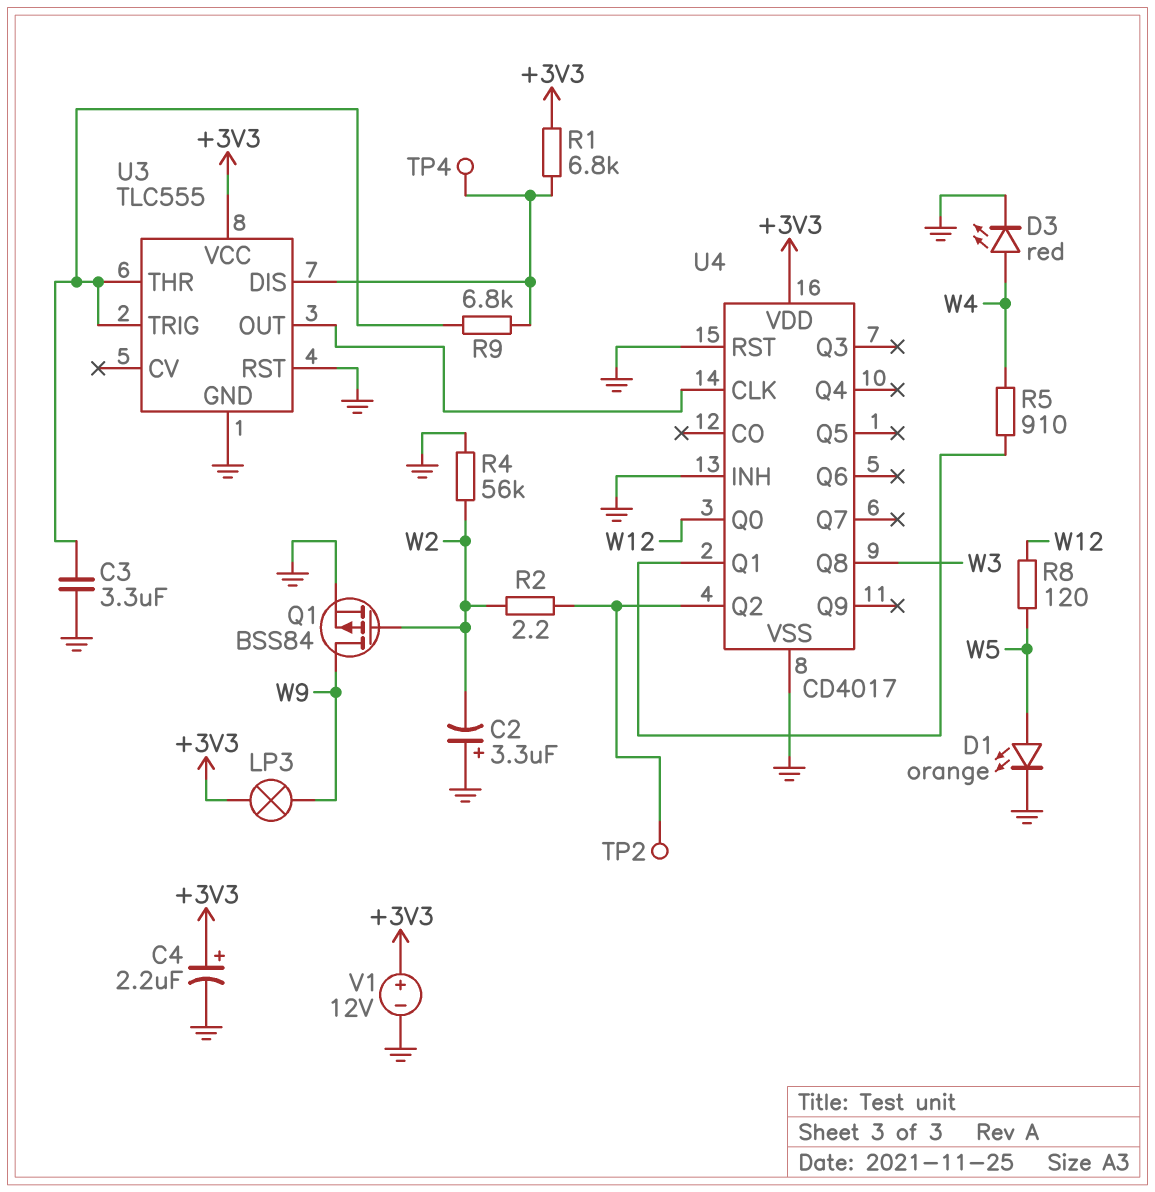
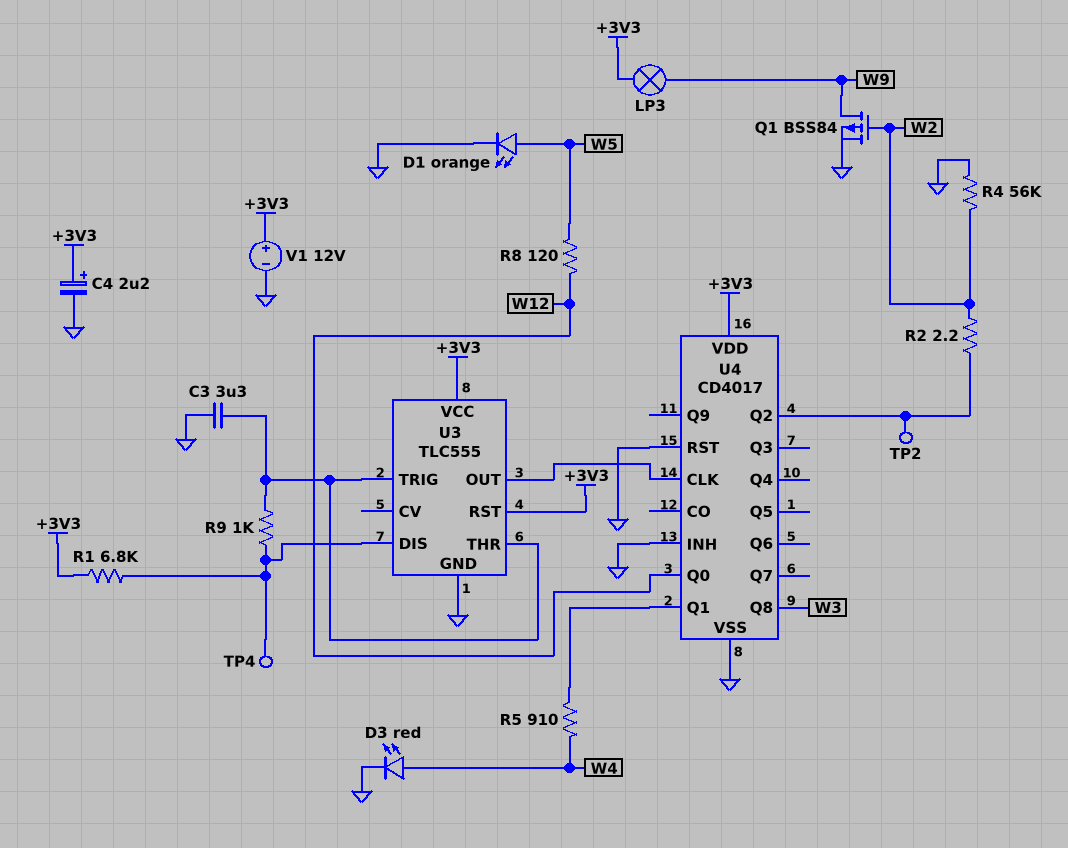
C2: 3.3uF (plus GND, minus W2) -> none
R9: 6.8k (U3/DIS, U3/THR) -> 1k (U3/DIS, U3/THR)
U3 pin RST: GND -> +3V3

